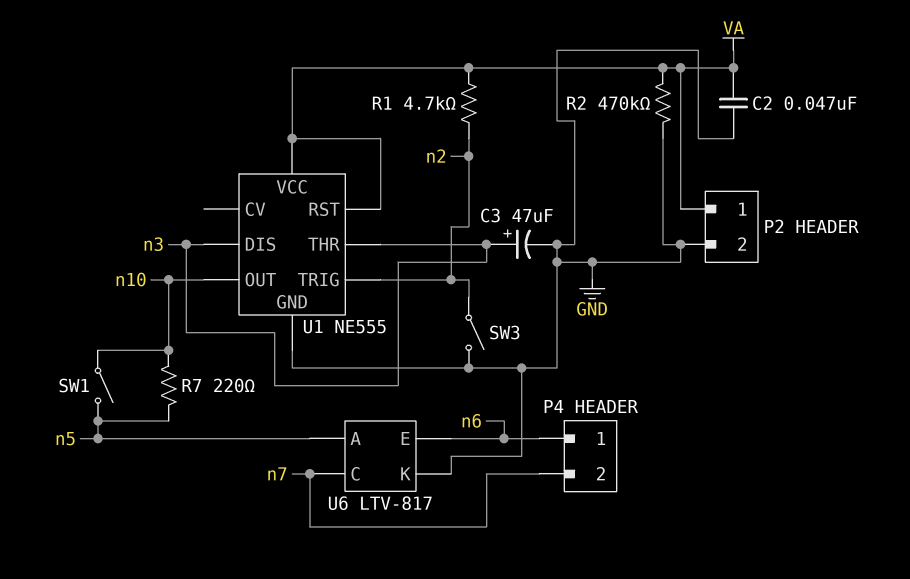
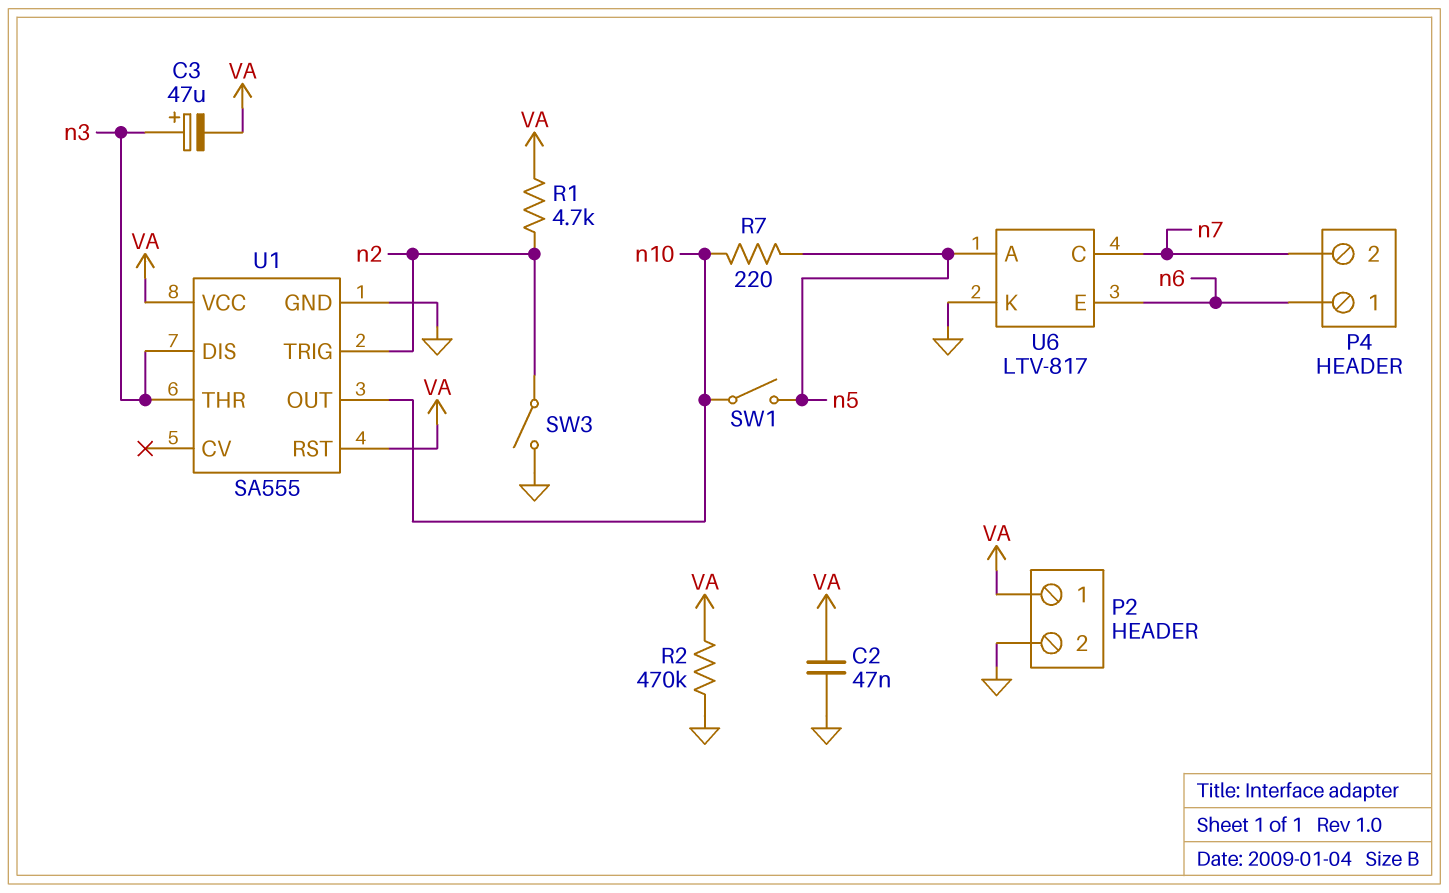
C3: 47uF (plus n3, minus GND) -> 47uF (plus n3, minus VA)
U1: NE555 -> SA555

